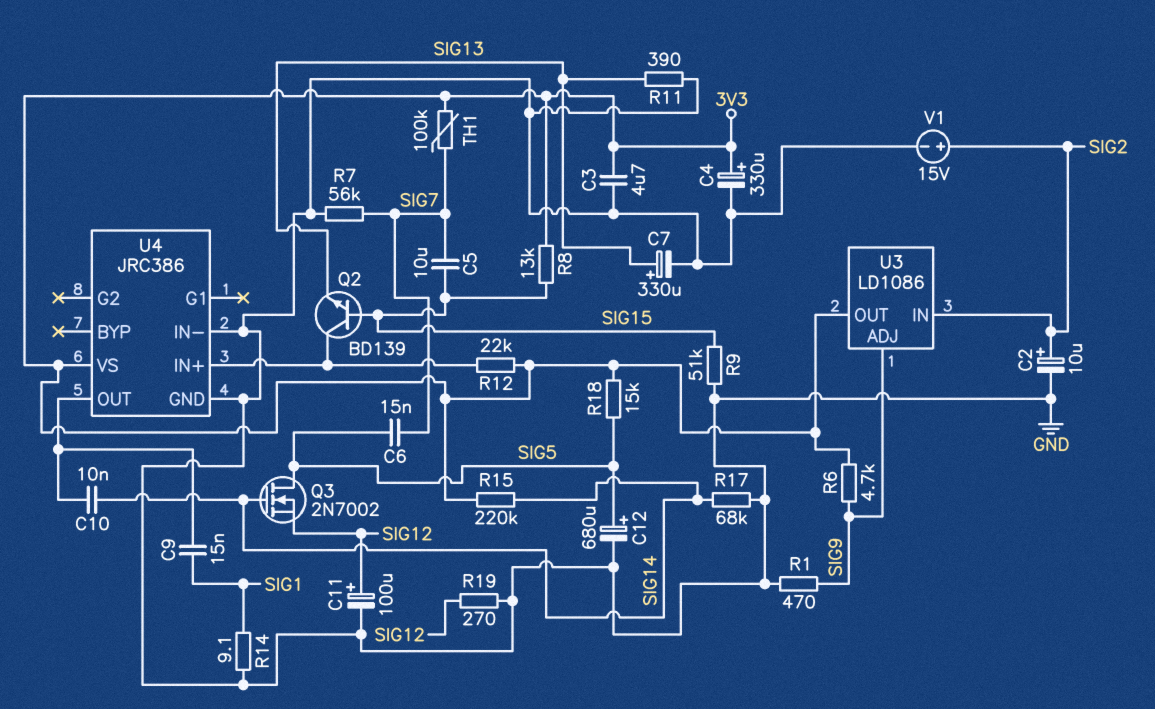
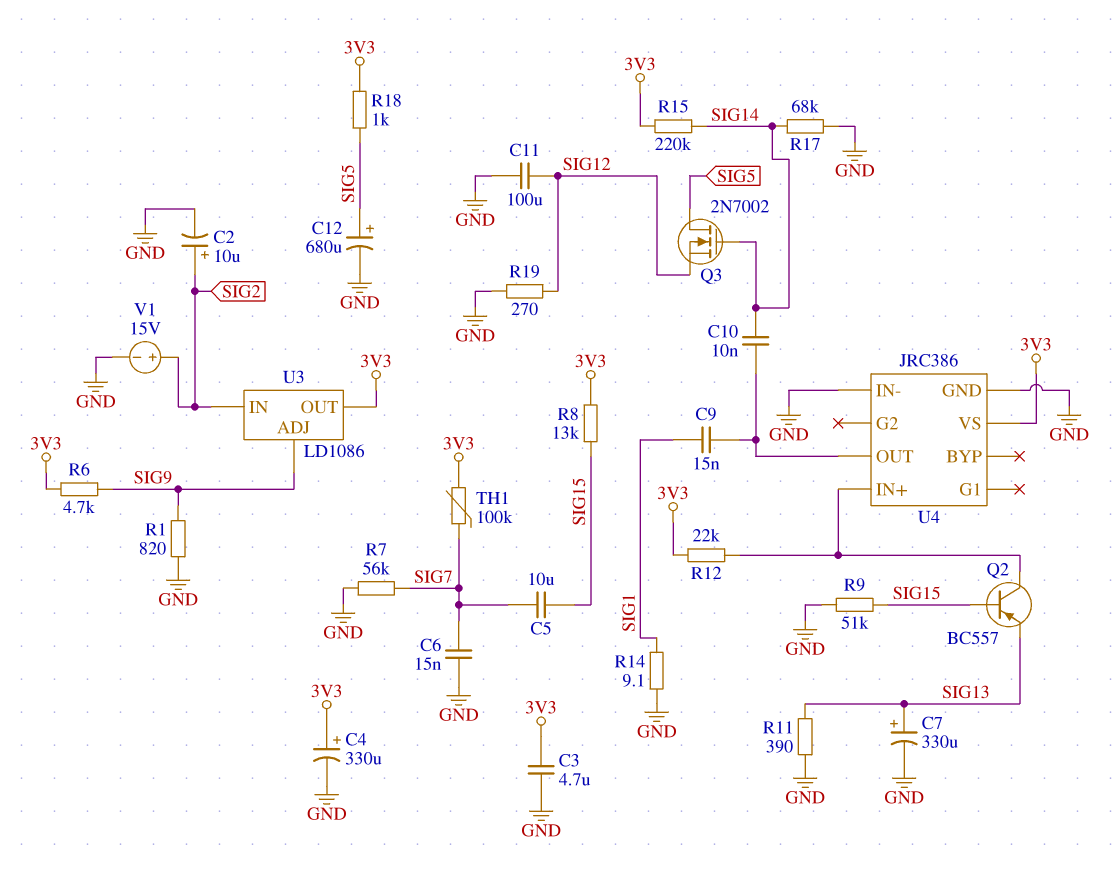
C6: 15nF (SIG5, SIG7) -> 15nF (GND, SIG7)
C11: 100uF (plus SIG12, minus GND) -> 100uF (GND, SIG12)
Q2: NPN BD139 (B SIG15, C U4/IN+, E SIG13) -> PNP BC557 (B SIG15, C U4/IN+, E SIG13)
R1: 470 (GND, SIG9) -> 820 (GND, SIG9)
R18: 15k (3V3, SIG5) -> 1k (3V3, SIG5)

